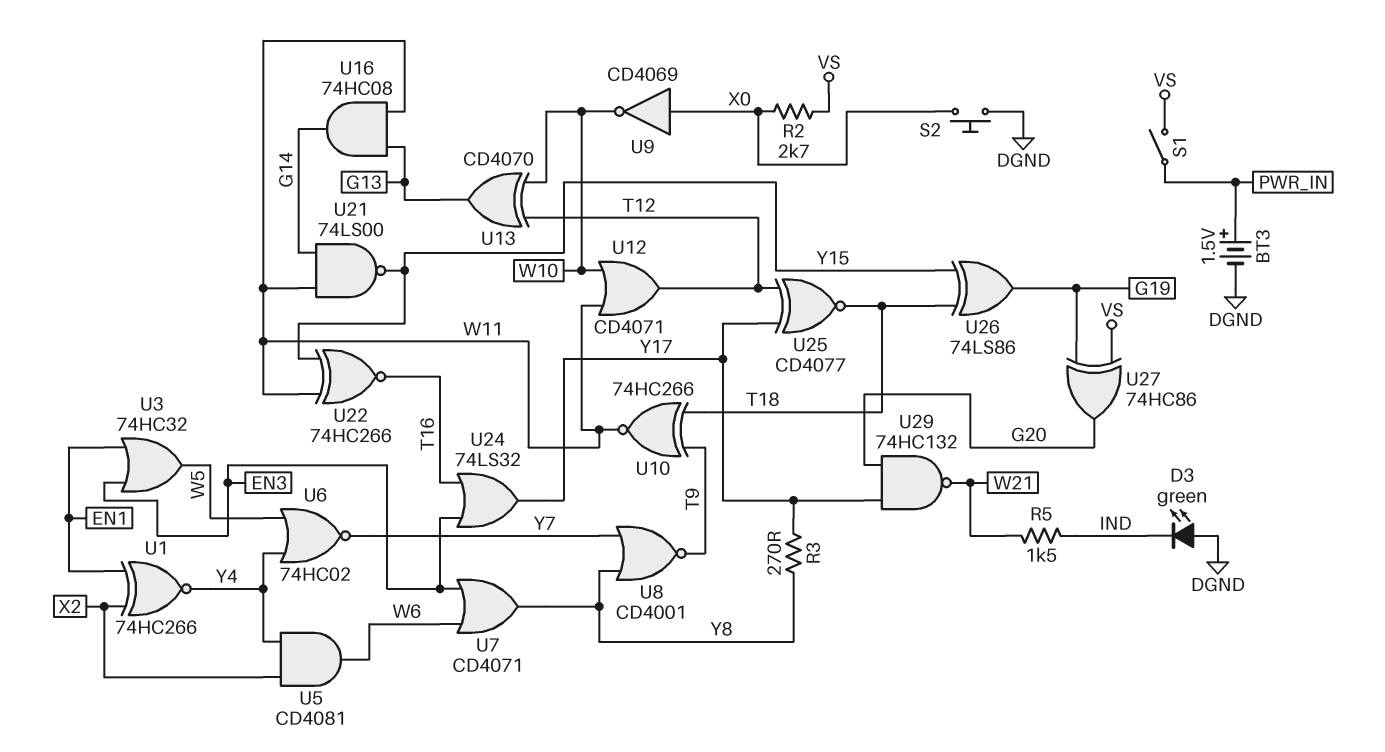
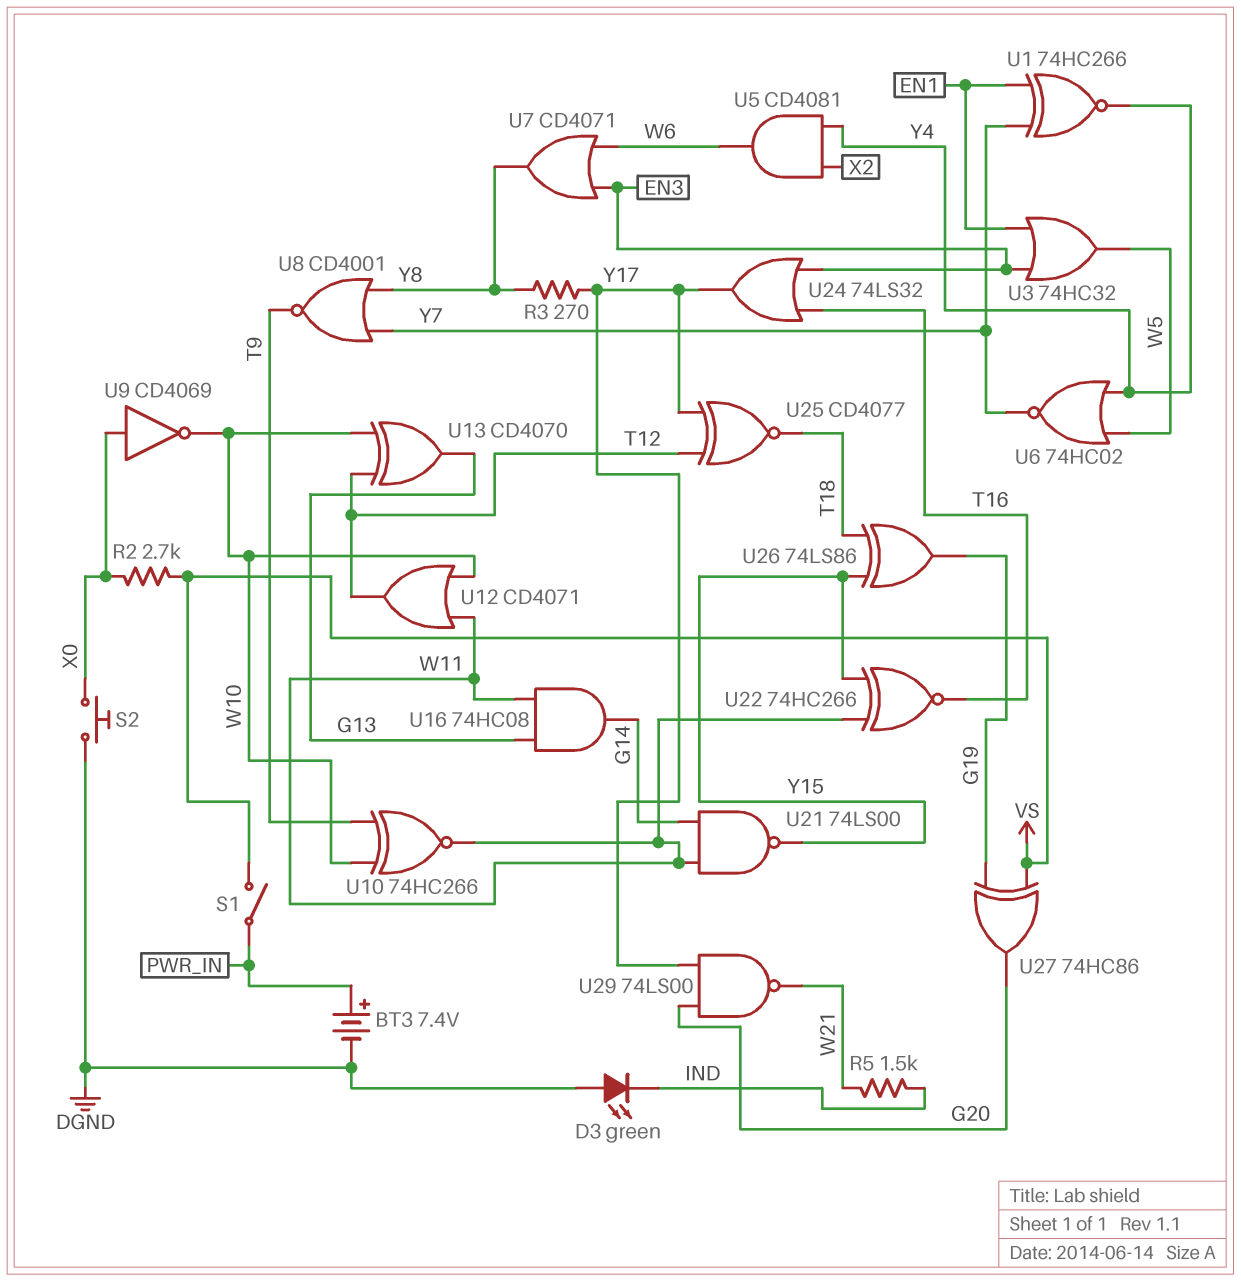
BT3: 1.5V (plus PWR_IN, minus DGND) -> 7.4V (plus PWR_IN, minus DGND)
U1: XNOR 74HC266 (in EN1, in X2, out Y4) -> XNOR 74HC266 (in EN1, in Y7, out Y4)
U10: XNOR 74HC266 (in T9, in T18, out W11) -> XNOR 74HC266 (in T9, in W10, out W11)
U29: NAND 74HC132 (in G20, in Y17, out W21) -> NAND 74LS00 (in G20, in Y17, out W21)

